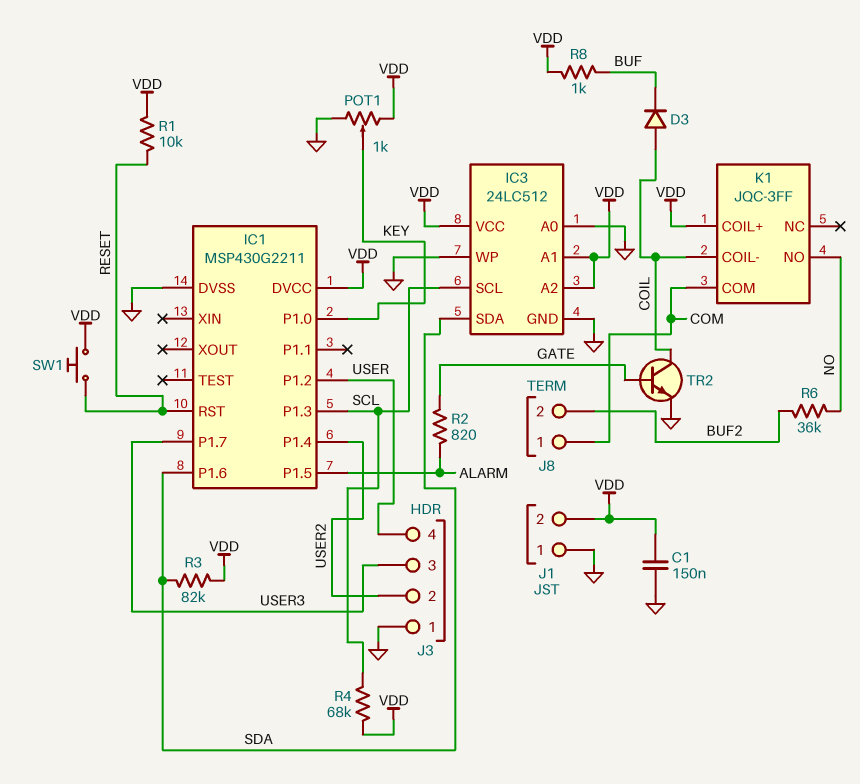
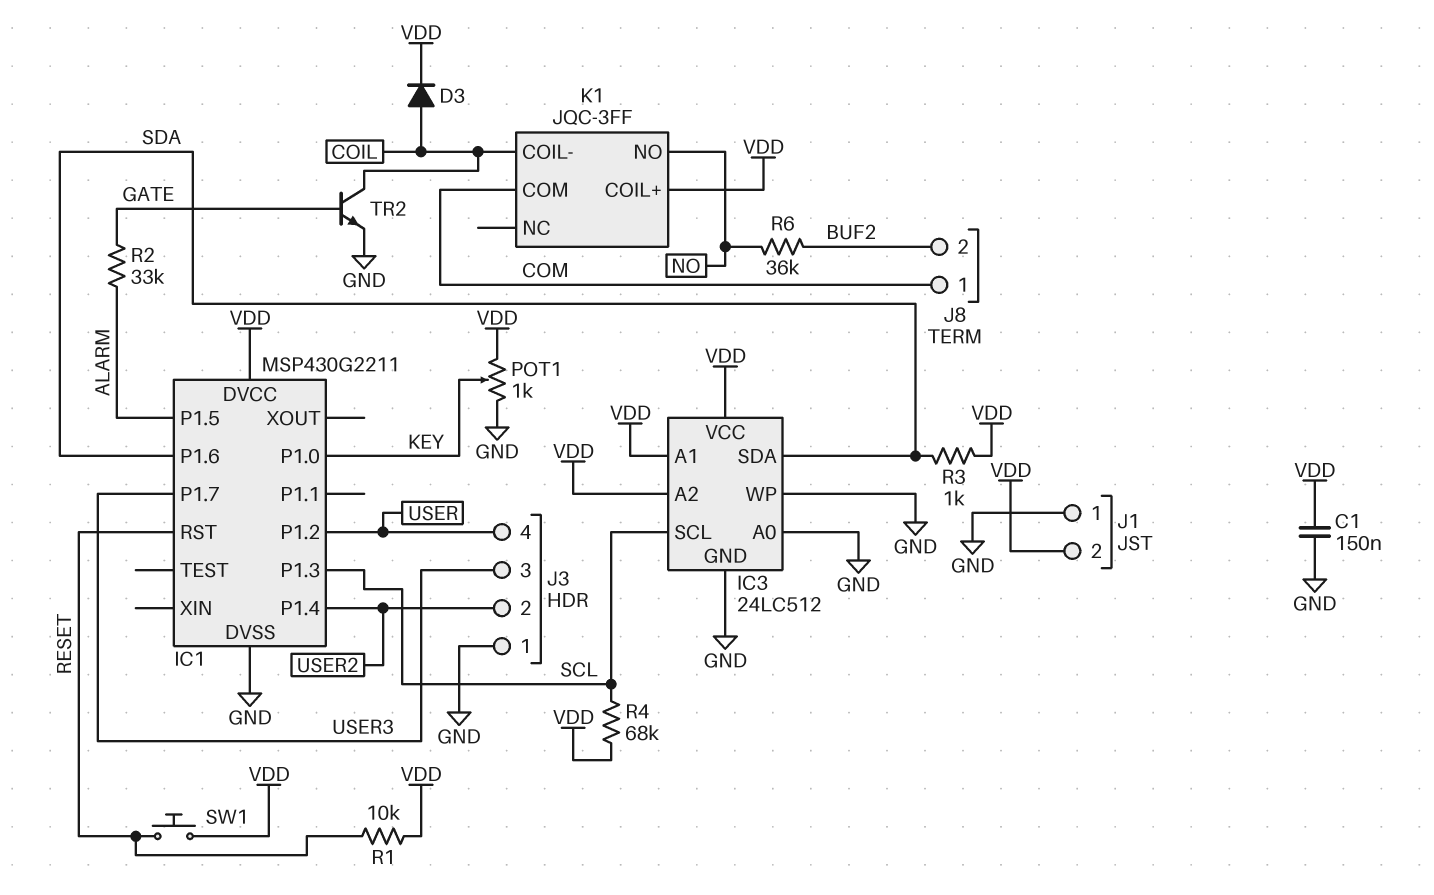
D3: diode (A COIL, K BUF) -> diode (A COIL, K VDD)
R2: 820 (ALARM, GATE) -> 33k (ALARM, GATE)
R3: 82k (SDA, VDD) -> 1k (SDA, VDD)
R8: 1k (BUF, VDD) -> none

